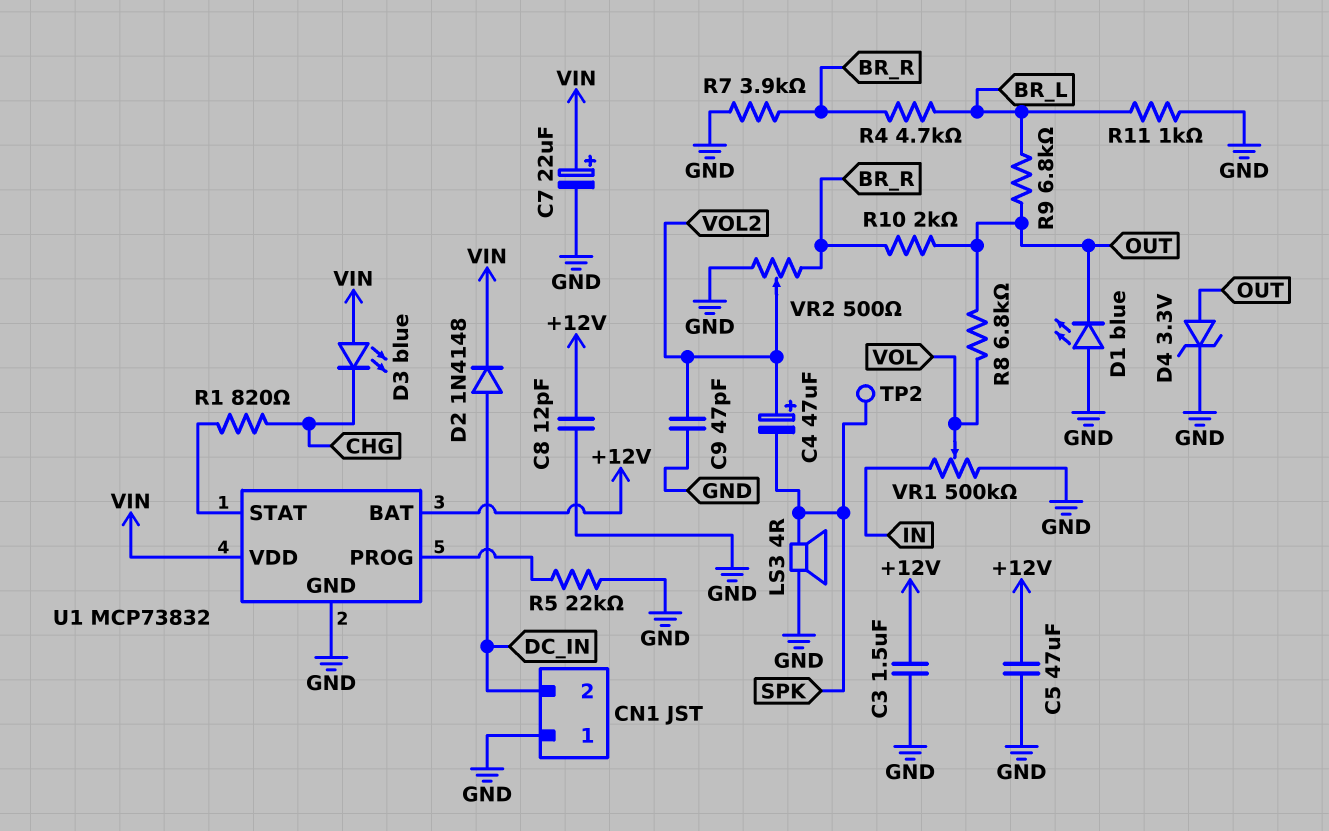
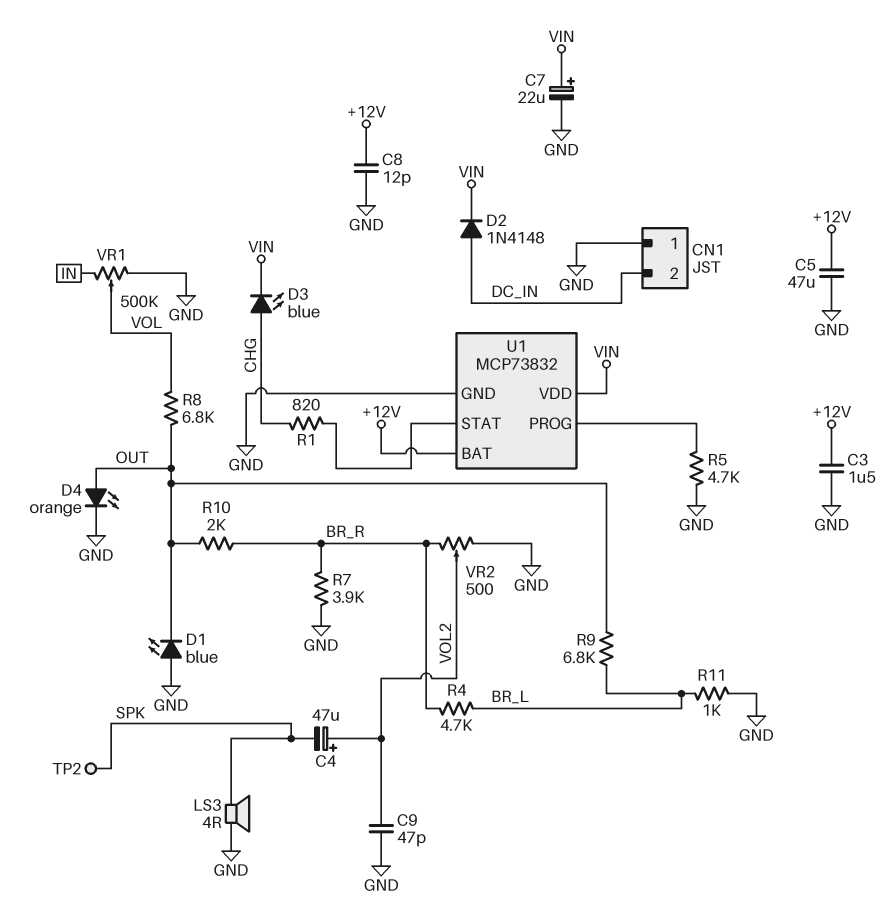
D3: LED blue (A VIN, K CHG) -> LED blue (A CHG, K VIN)
D4: zener 3.3V (A OUT, K GND) -> LED orange (A OUT, K GND)
R5: 22k (GND, U1/PROG) -> 4.7k (GND, U1/PROG)

